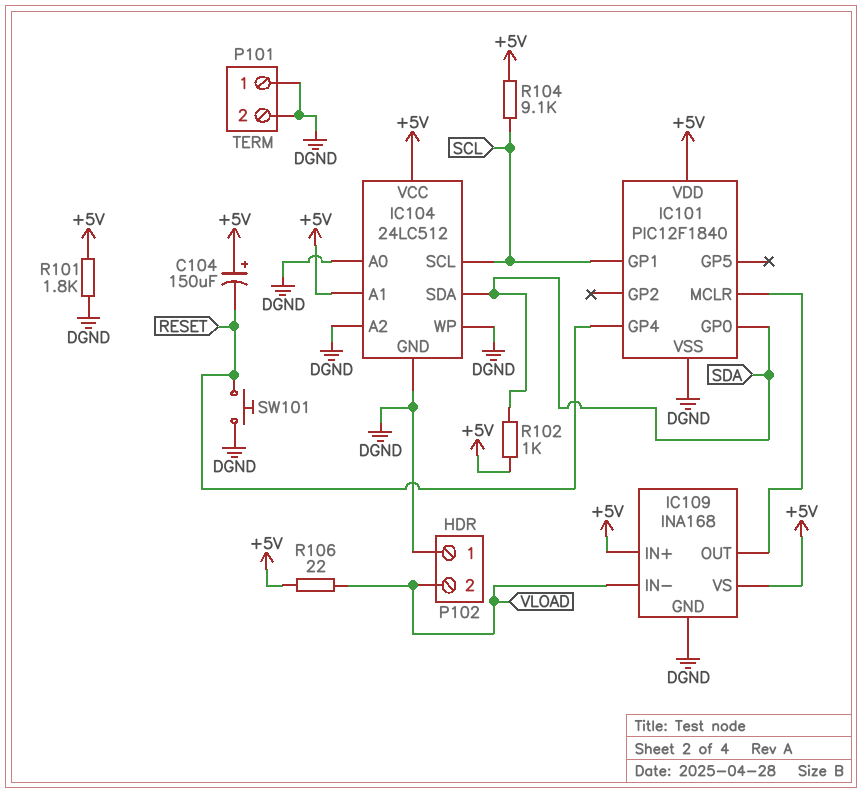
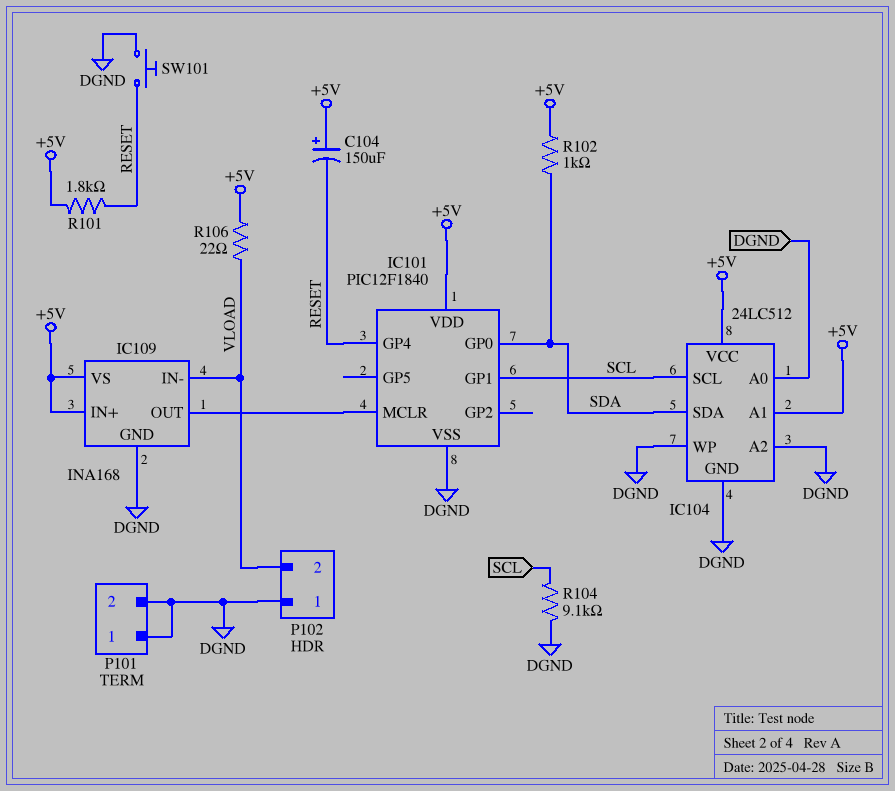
R101: 1.8k (+5V, DGND) -> 1.8k (+5V, RESET)
R104: 9.1k (+5V, SCL) -> 9.1k (DGND, SCL)

